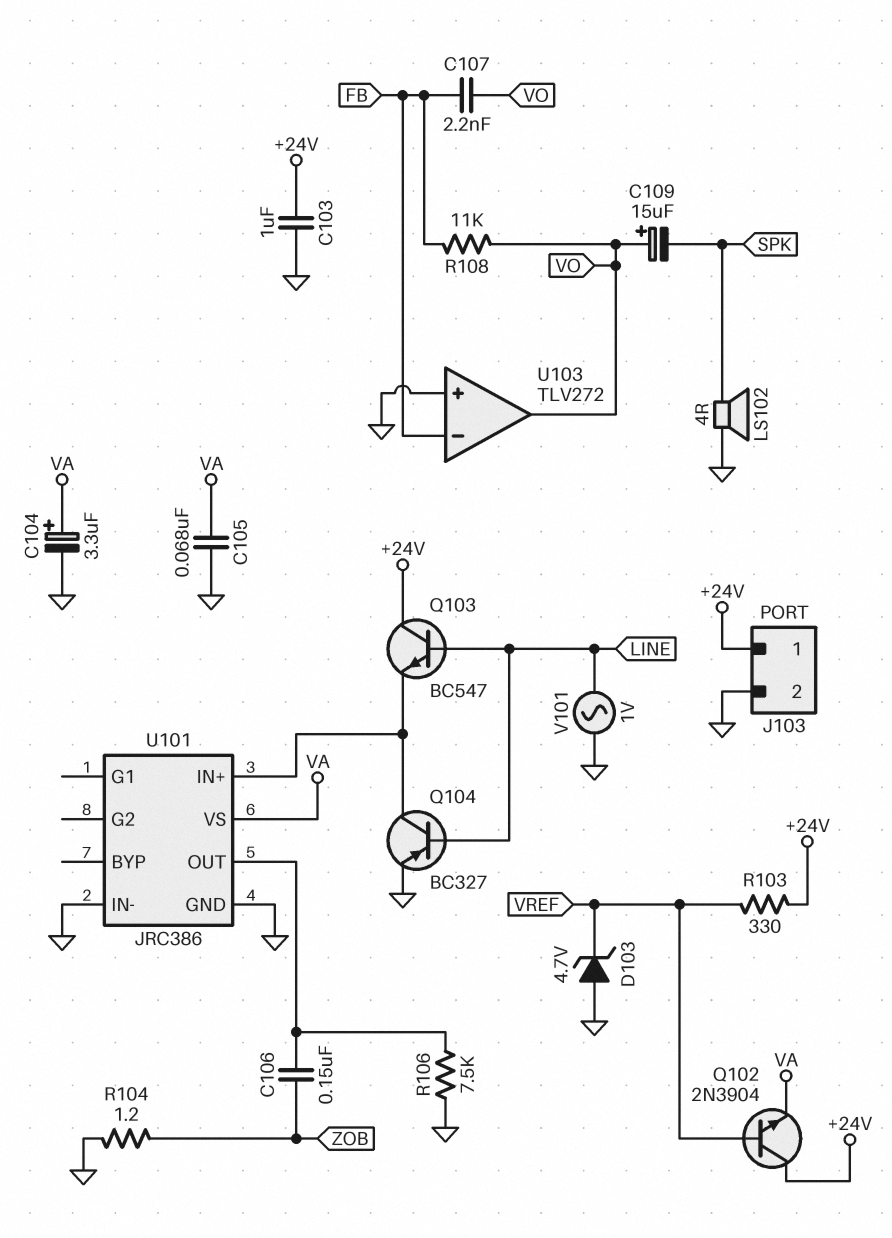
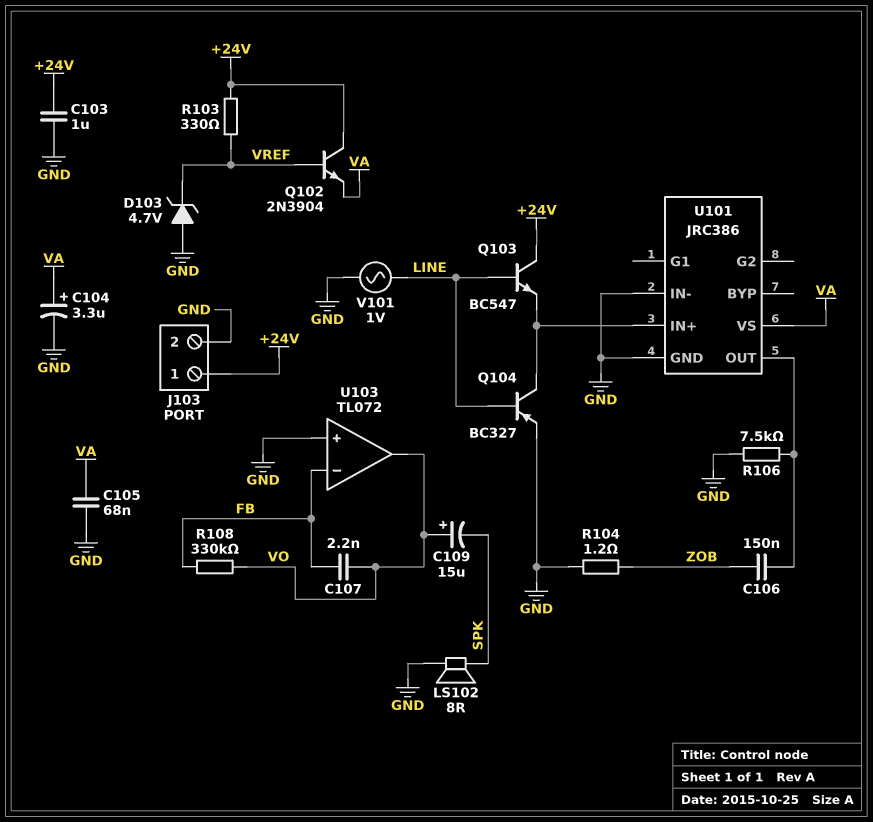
LS102: speaker 4R (GND, SPK) -> speaker 8R (GND, SPK)
R108: 11k (FB, VO) -> 330k (FB, VO)
U103: TLV272 -> TL072

